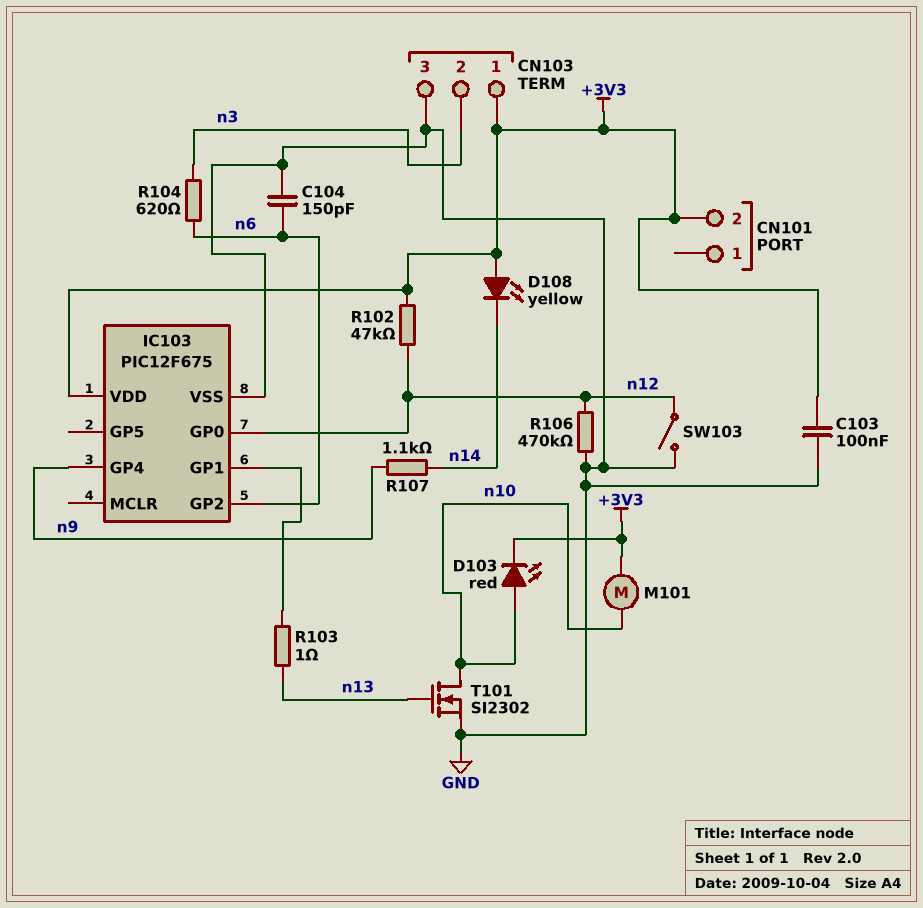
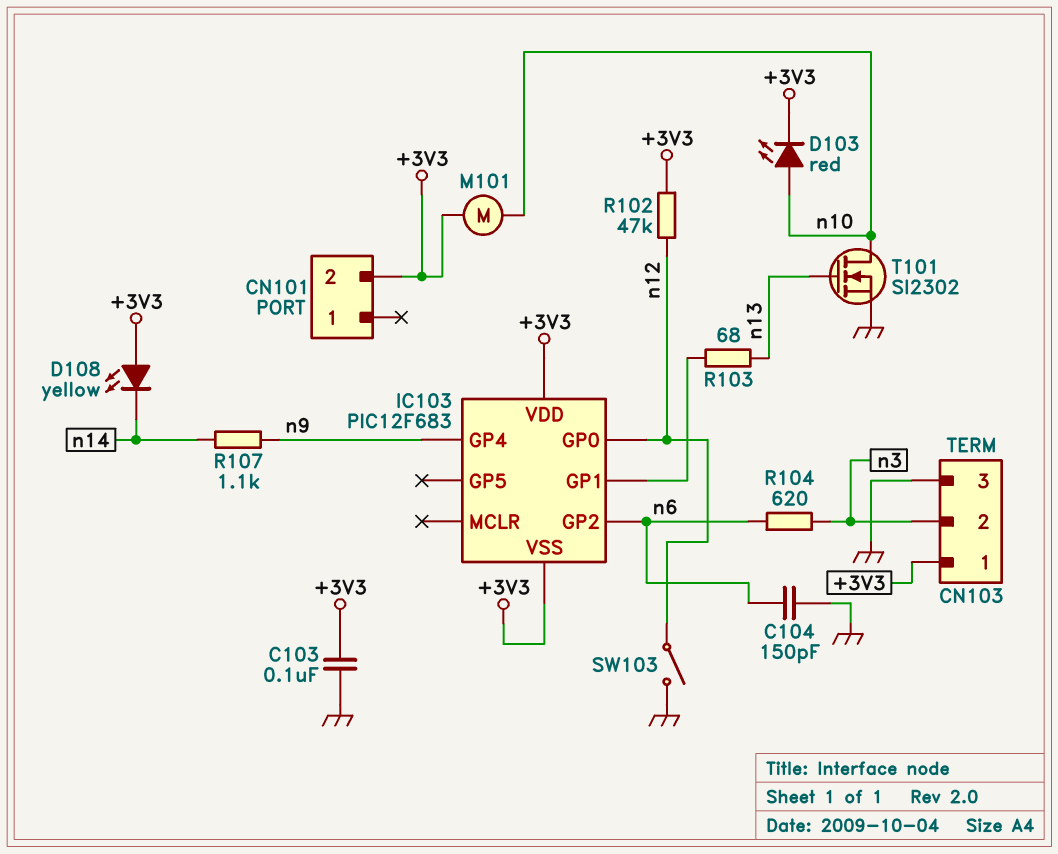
IC103: PIC12F675 -> PIC12F683
IC103 pin VSS: GND -> +3V3
R103: 1 (IC103/GP1, n13) -> 68 (IC103/GP1, n13)
R106: 470k (GND, n12) -> none

